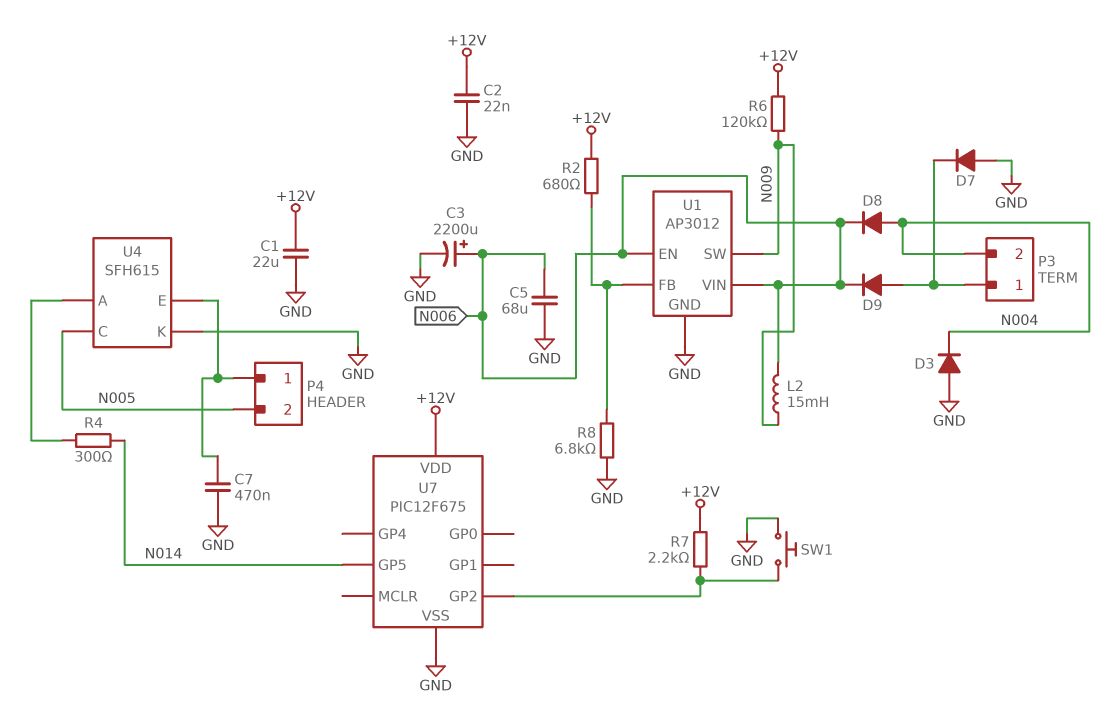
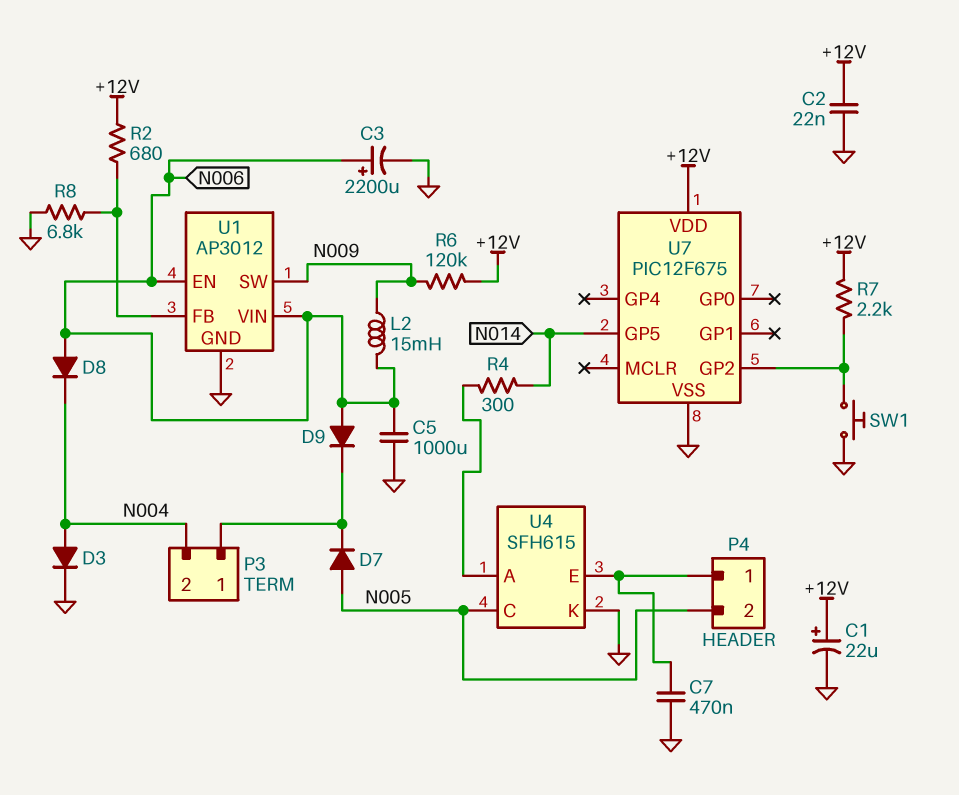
C1: 22uF (+12V, GND) -> 22uF (plus +12V, minus GND)
C5: 68uF (GND, N006) -> 1000uF (GND, N006)
D3: diode (A GND, K N004) -> diode (A N004, K GND)
D7: diode (A GND, K P3/1) -> diode (A N005, K P3/1)
D8: diode (A N004, K N006) -> diode (A N006, K N004)
D9: diode (A P3/1, K N006) -> diode (A N006, K P3/1)

